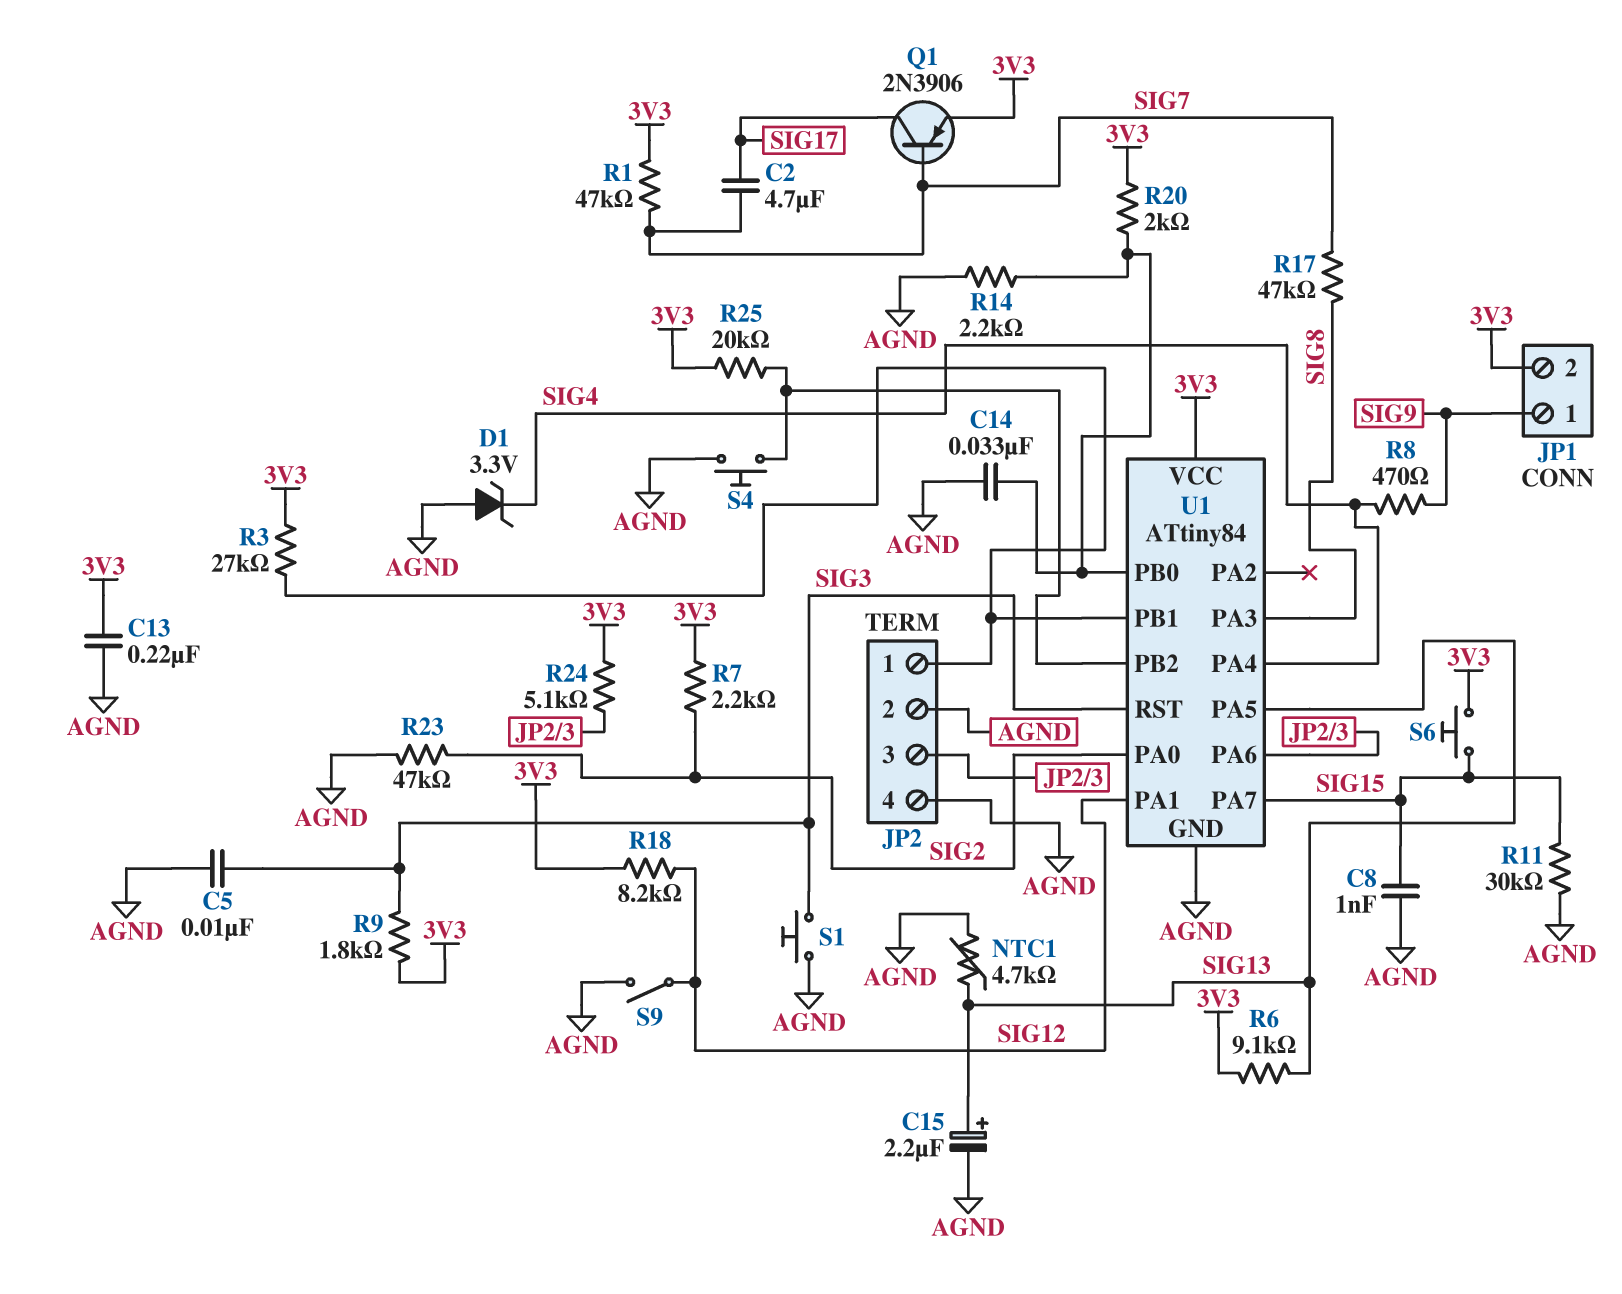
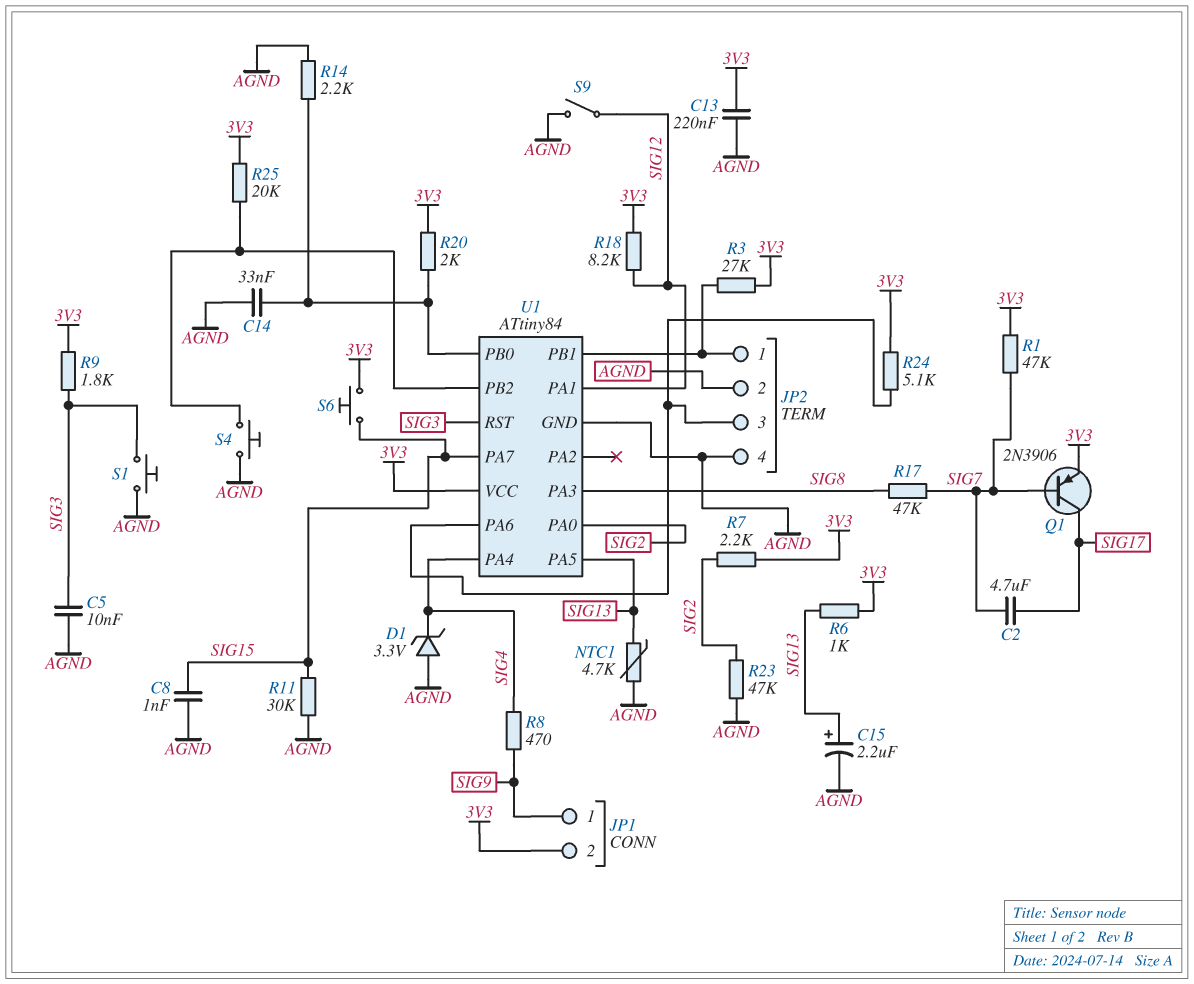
R6: 9.1k (3V3, SIG13) -> 1k (3V3, SIG13)

